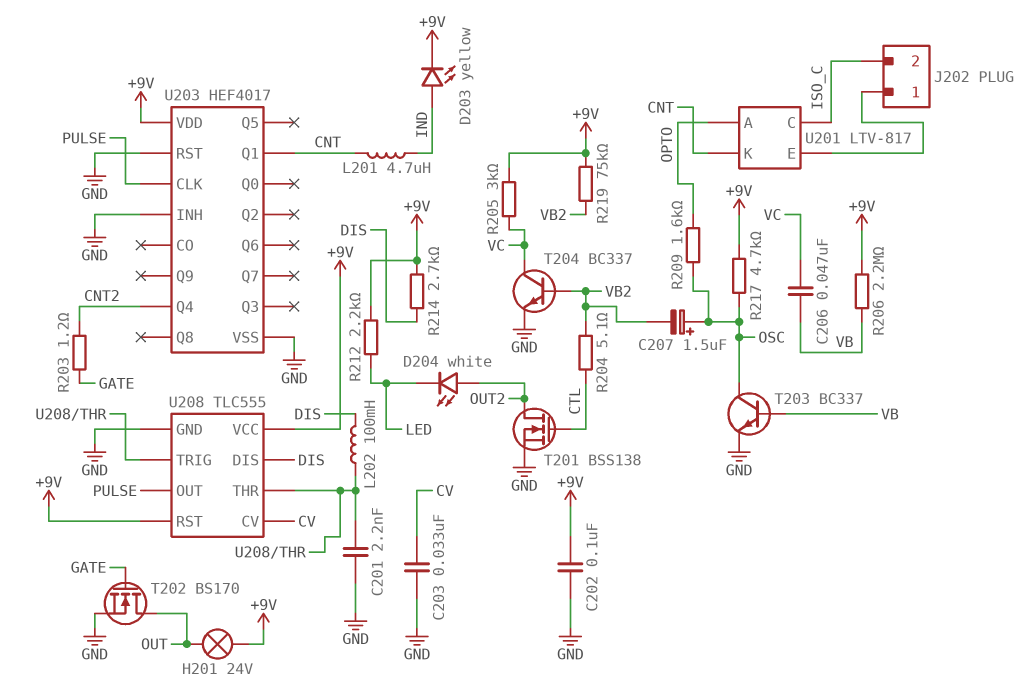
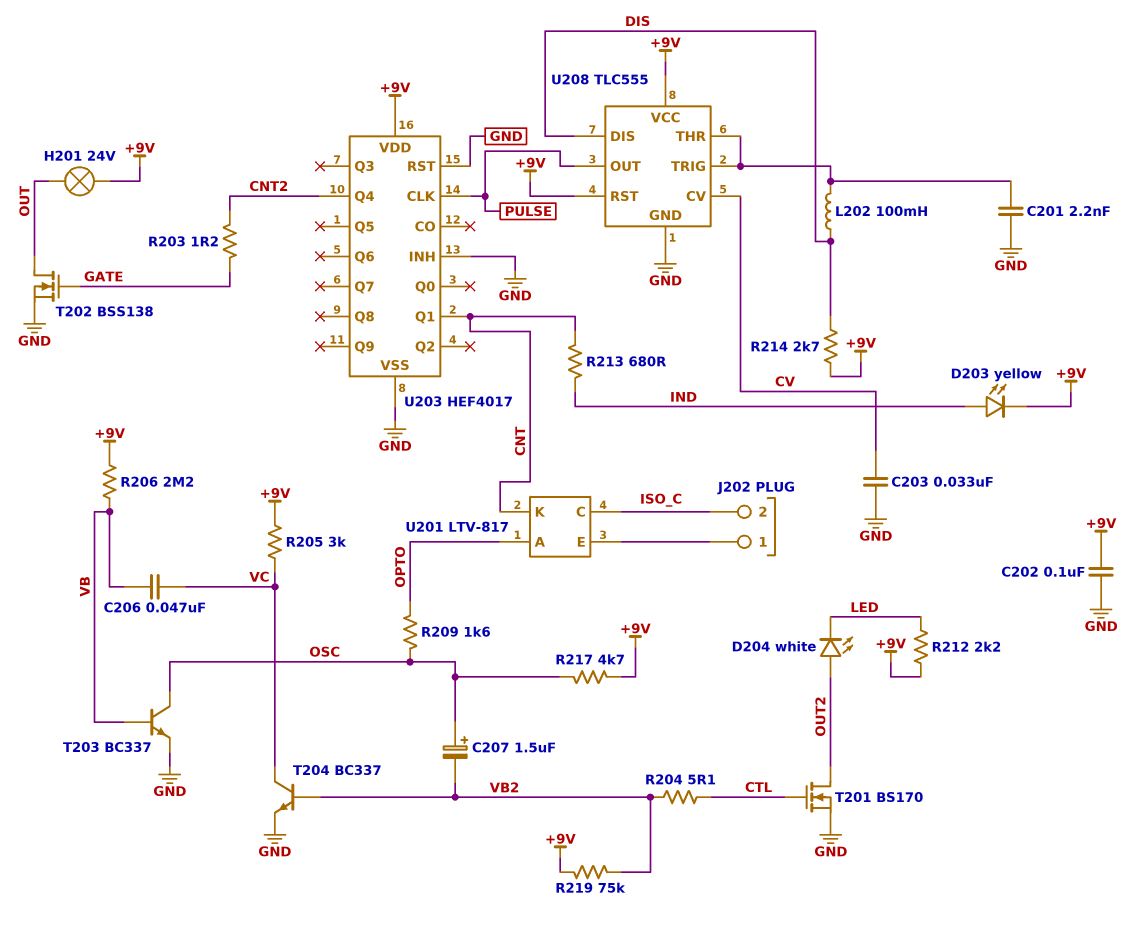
L201: 4.7uH (CNT, IND) -> none
R213: none -> 680 (CNT, IND)
T201: NMOS BSS138 (G CTL, D OUT2, S GND) -> NMOS BS170 (G CTL, D OUT2, S GND)
T202: NMOS BS170 (G GATE, D OUT, S GND) -> NMOS BSS138 (G GATE, D OUT, S GND)

